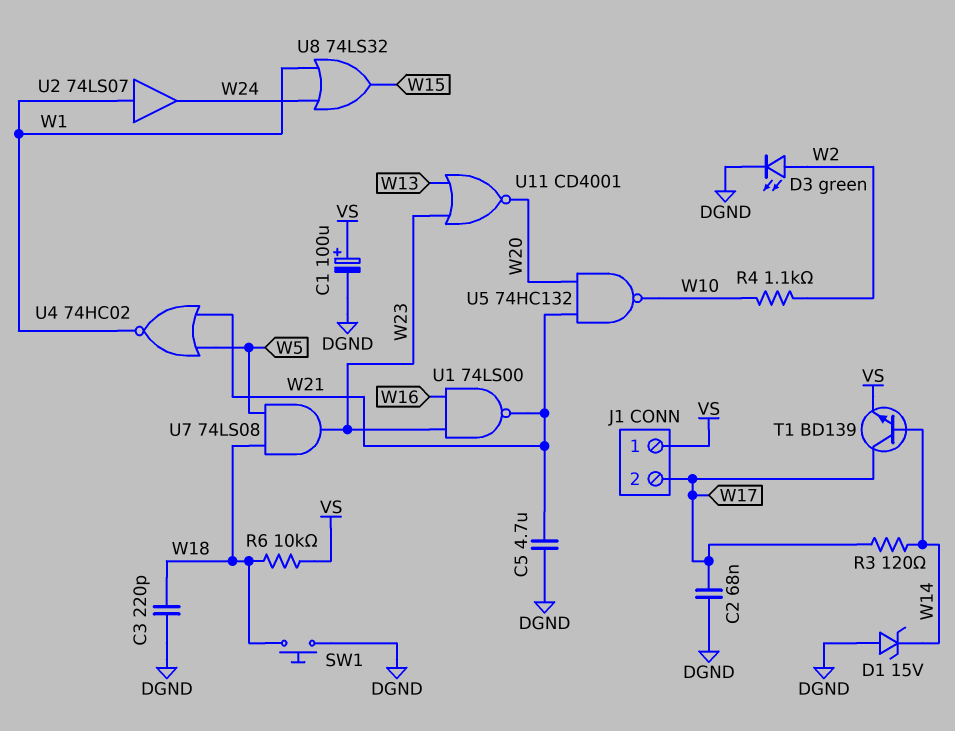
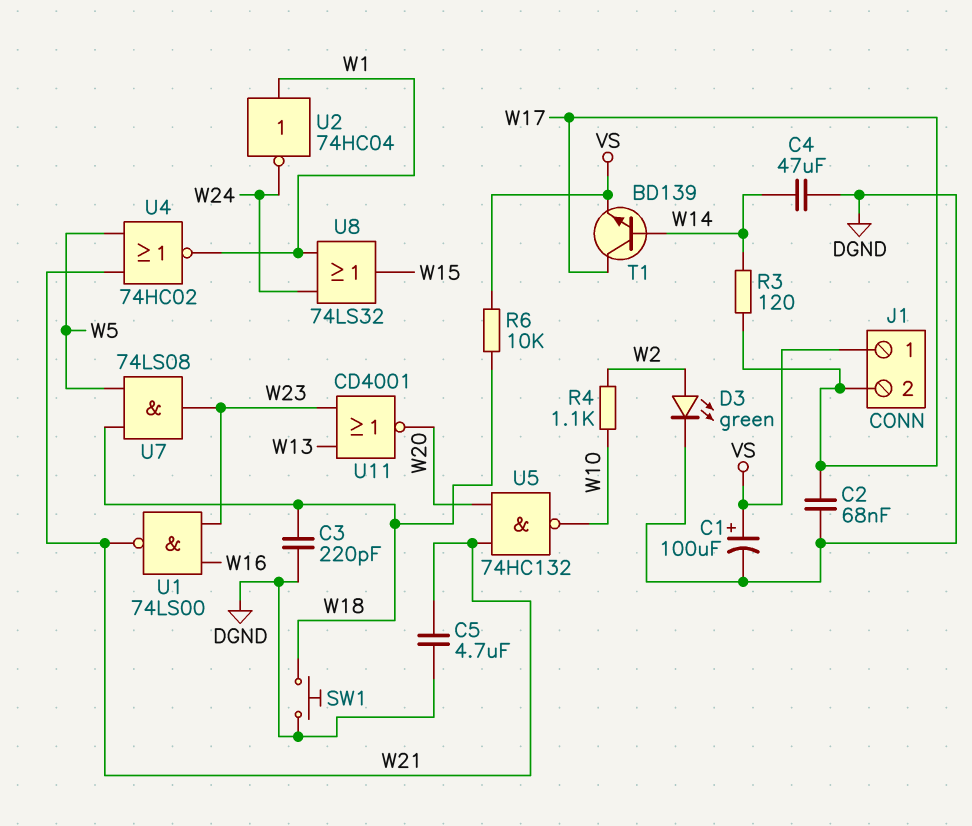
C4: none -> 47uF (DGND, W14)
D1: zener 15V (A DGND, K W14) -> none
U2: buffer 74LS07 (in W1, out W24) -> NOT 74HC04 (in W1, out W24)

